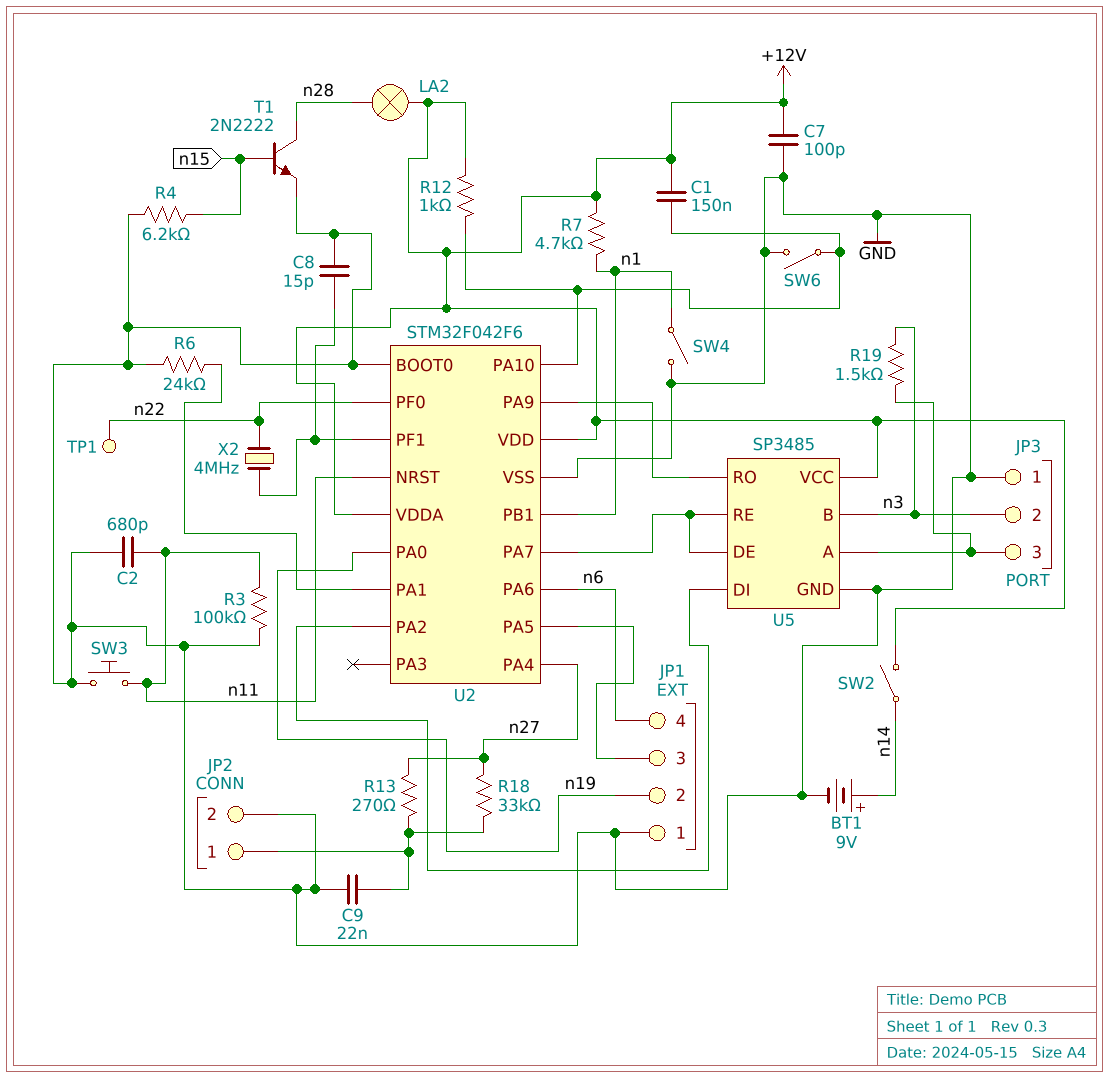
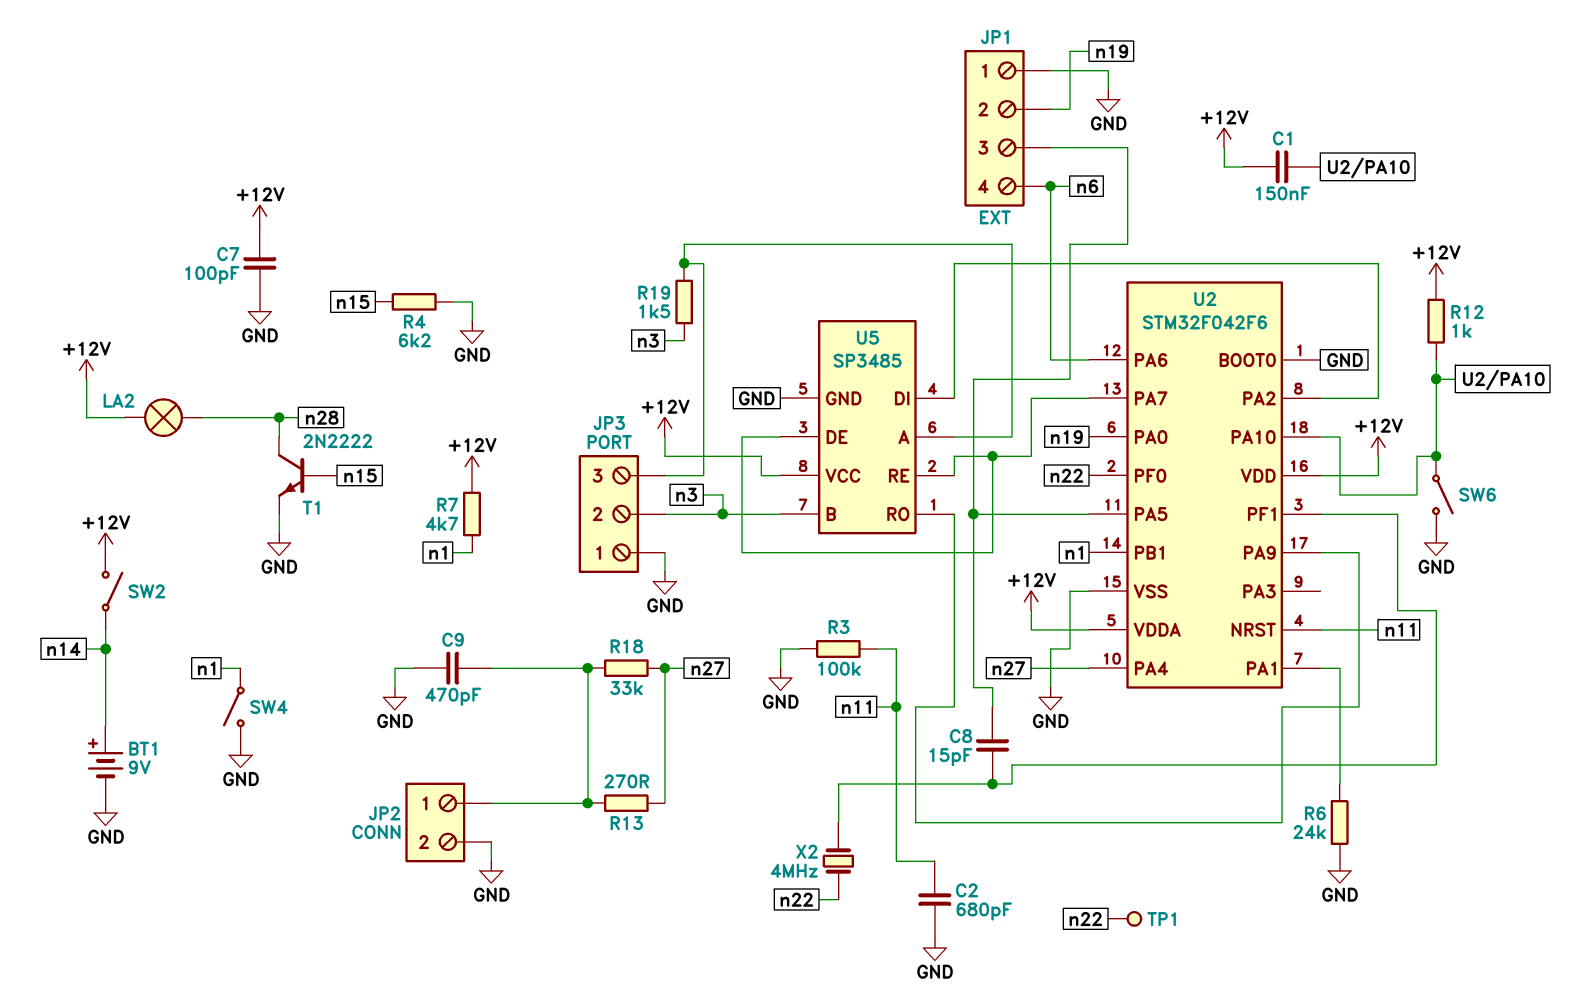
C8: 15pF (GND, U2/PF1) -> 15pF (JP1/3, U2/PF1)
C9: 22nF (GND, JP2/1) -> 470pF (GND, JP2/1)
SW3: button (GND, n11) -> none

